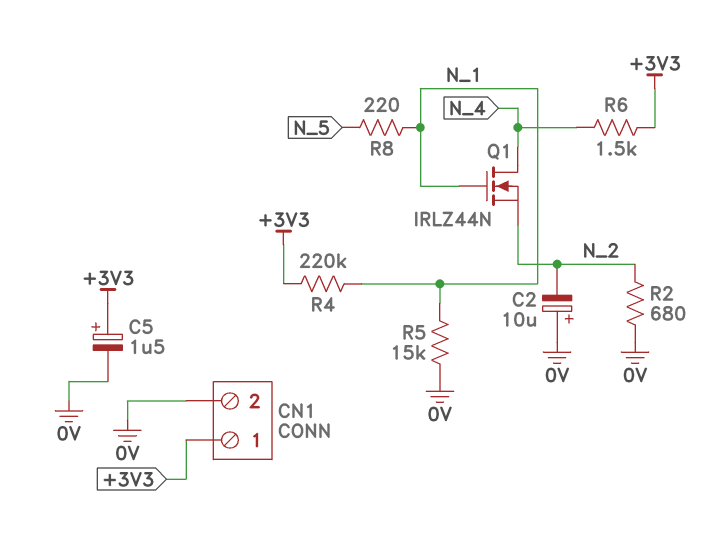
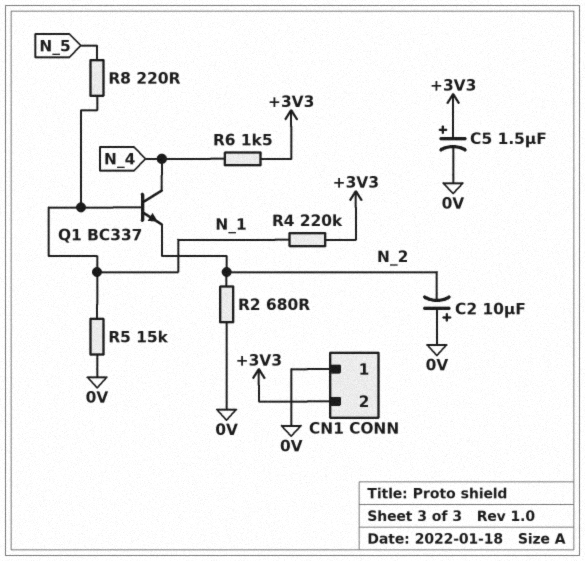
CN1 pin 1: +3V3 -> 0V
CN1 pin 2: 0V -> +3V3
Q1: NMOS IRLZ44N (G N_1, D N_4, S N_2) -> NPN BC337 (B N_1, C N_4, E N_2)

